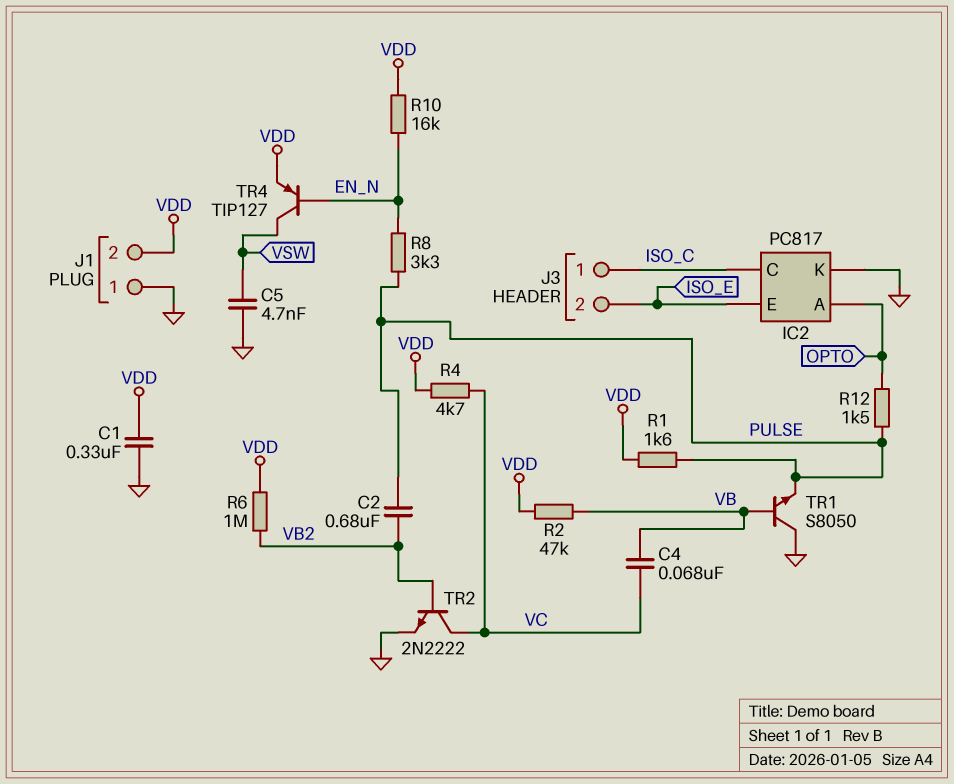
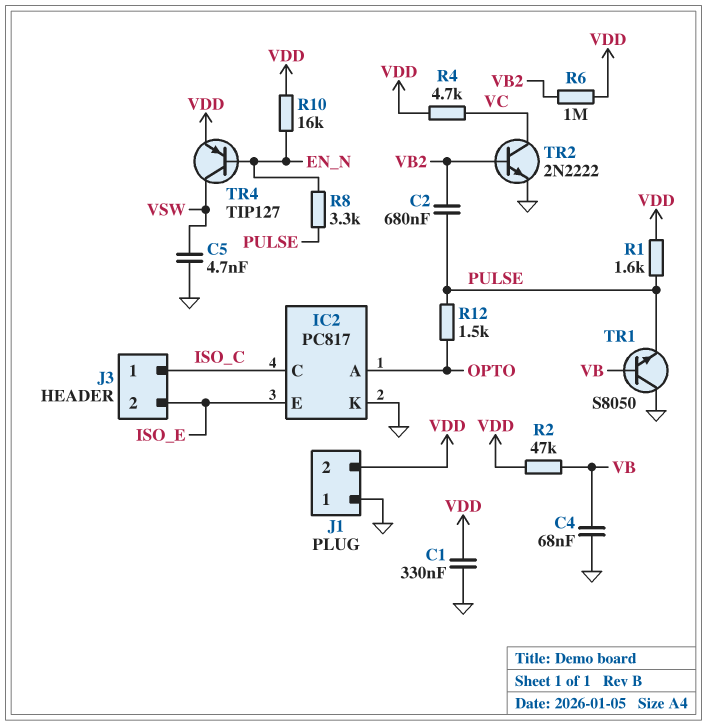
C4: 68nF (VB, VC) -> 68nF (GND, VB)

